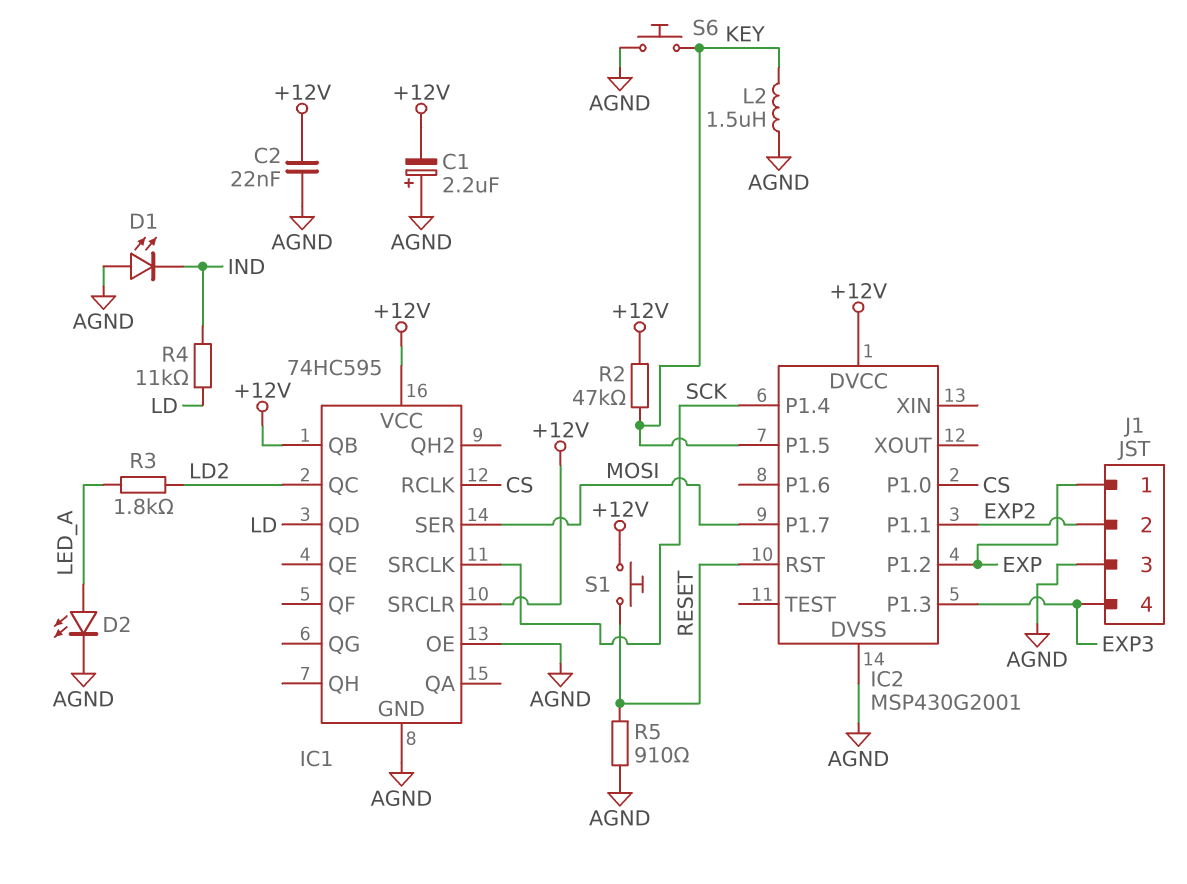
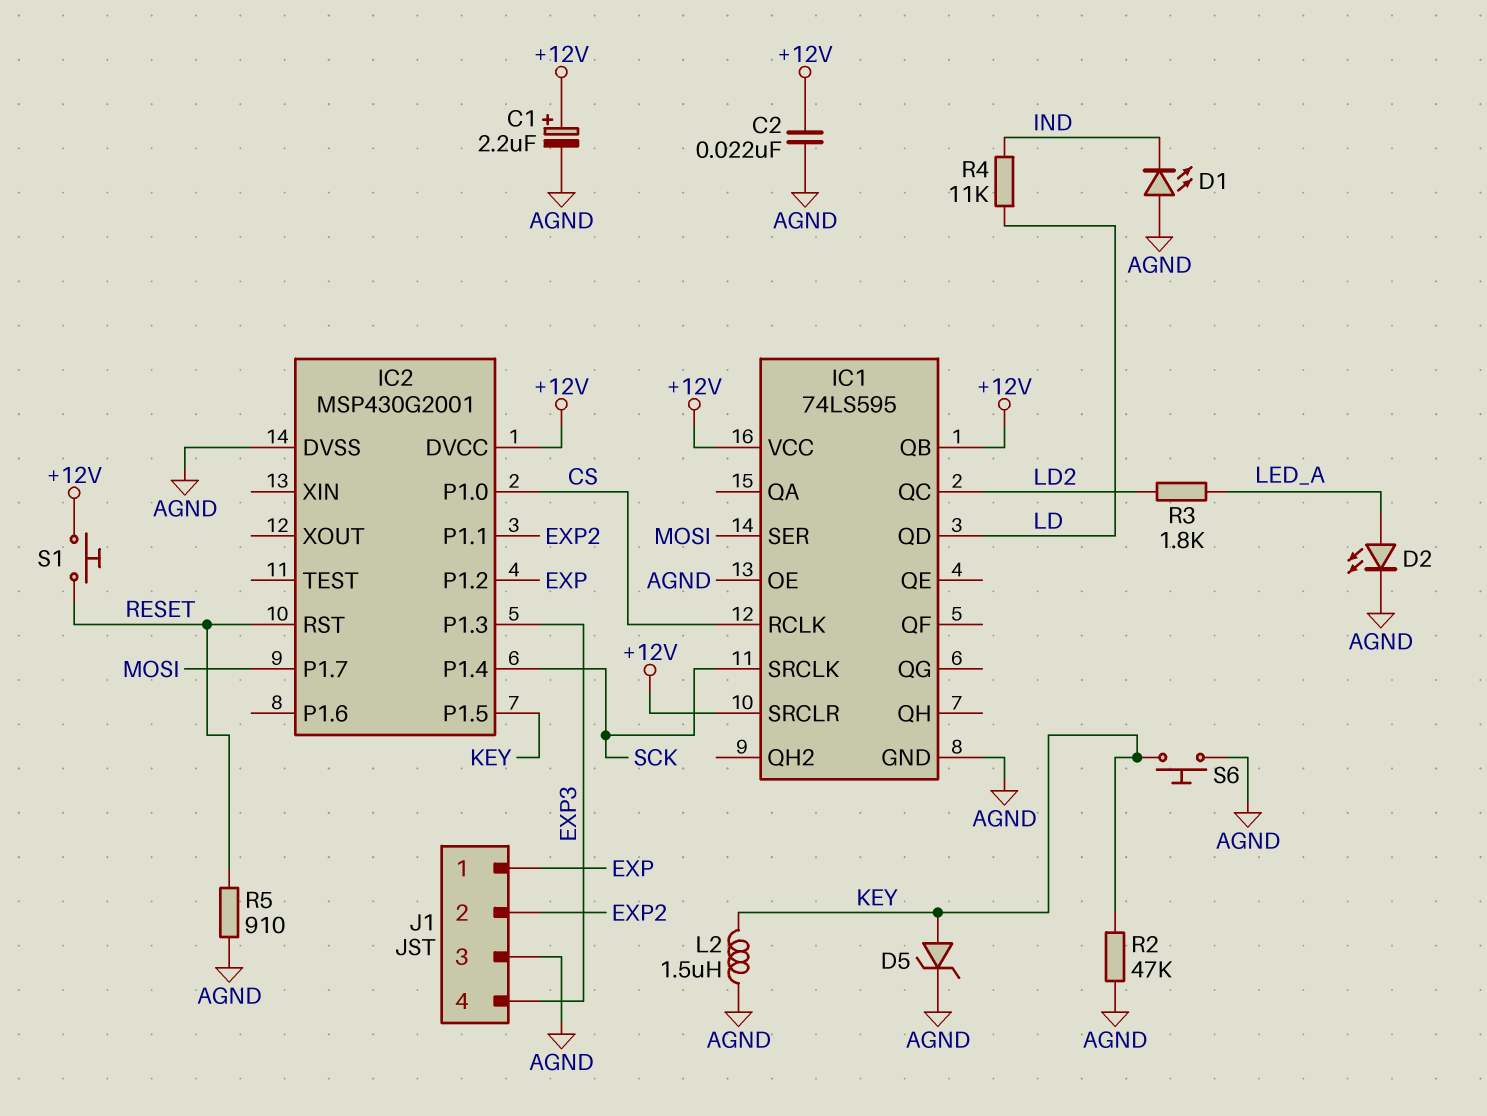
C1: 2.2uF (plus AGND, minus +12V) -> 2.2uF (plus +12V, minus AGND)
D5: none -> zener (A KEY, K AGND)
IC1: 74HC595 -> 74LS595
R2: 47k (+12V, KEY) -> 47k (AGND, KEY)

